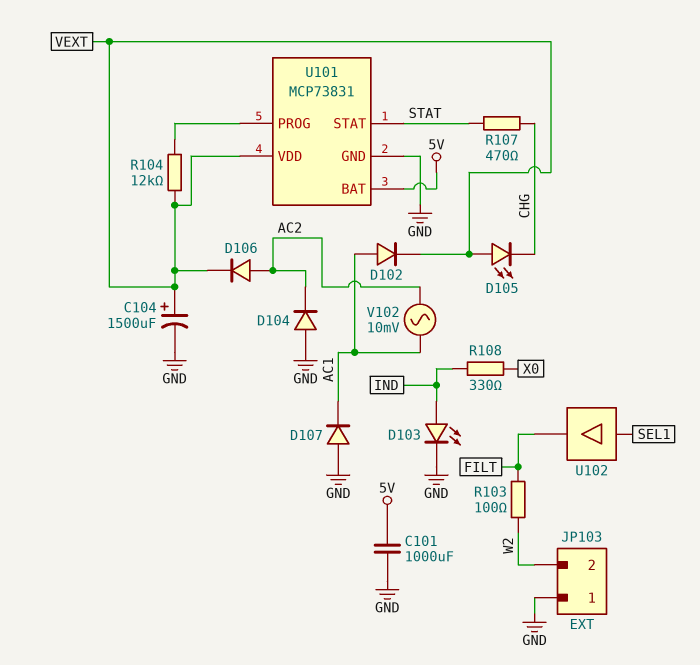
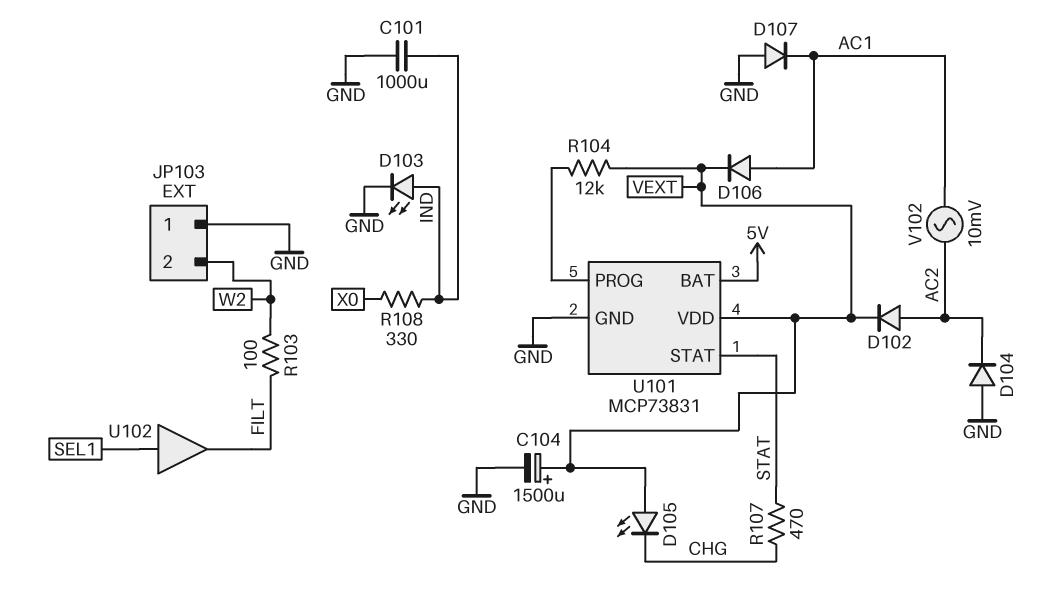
C101: 1000uF (5V, GND) -> 1000uF (GND, IND)
D102: diode (A AC1, K VEXT) -> diode (A AC2, K VEXT)
D106: diode (A AC2, K VEXT) -> diode (A AC1, K VEXT)

